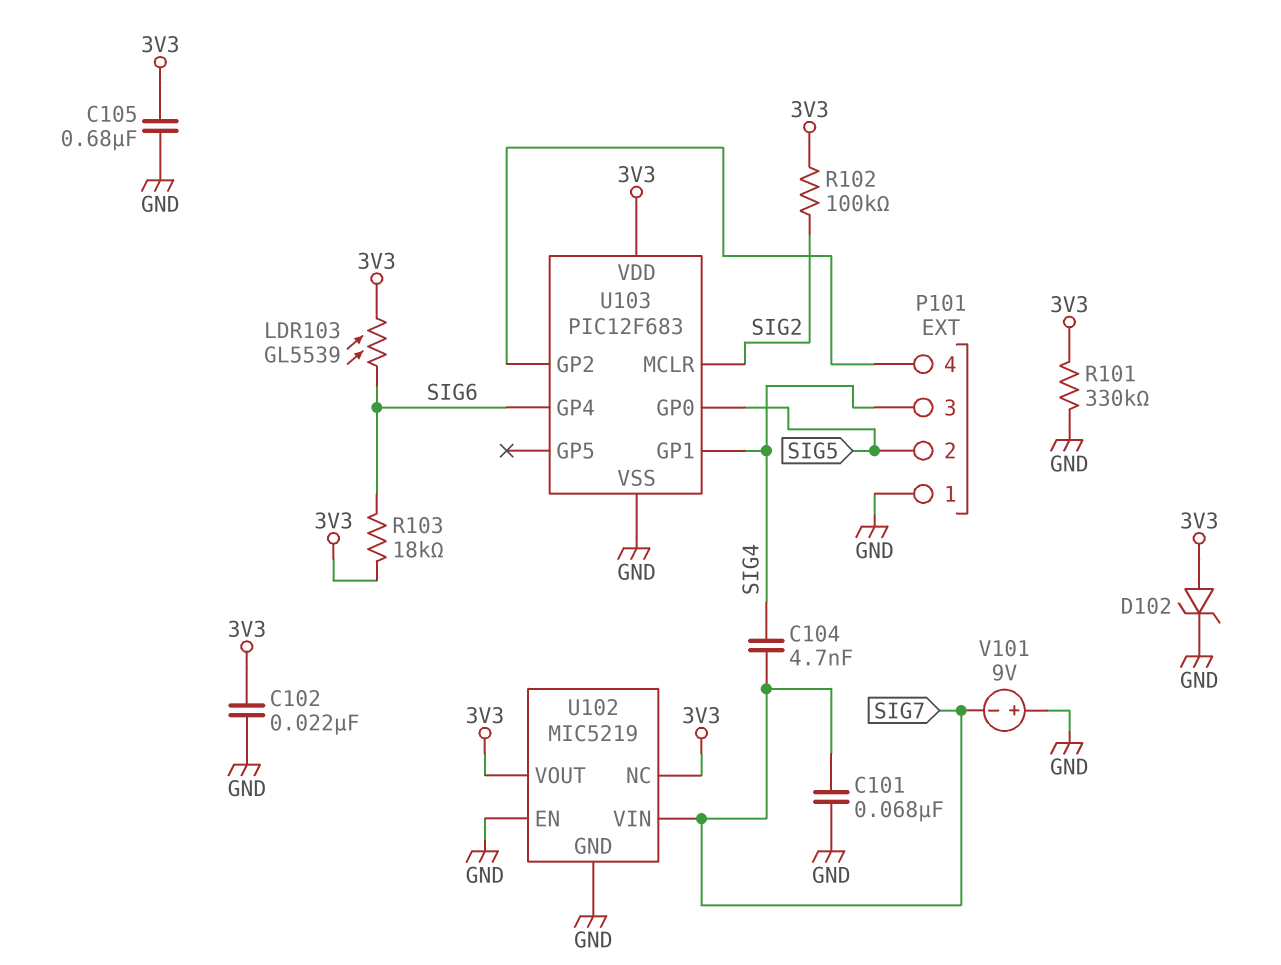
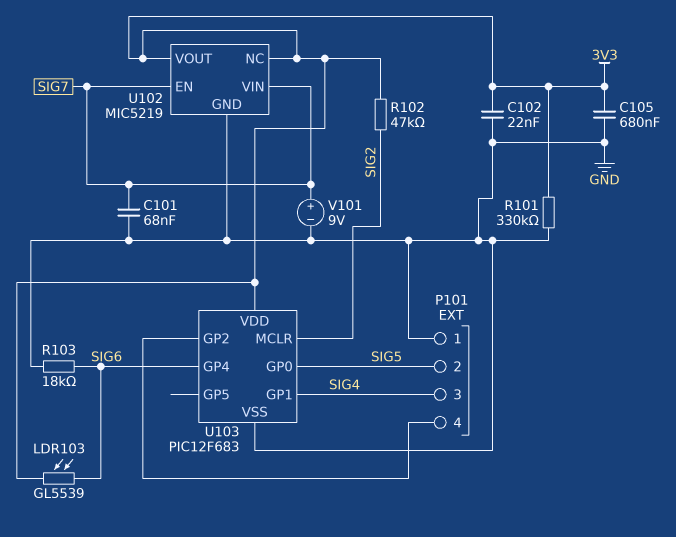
C104: 4.7nF (SIG4, SIG7) -> none
D102: zener (A 3V3, K GND) -> none
R102: 100k (3V3, SIG2) -> 47k (3V3, SIG2)
R103: 18k (3V3, SIG6) -> 18k (GND, SIG6)
U102 pin EN: GND -> SIG7
V101: 9V (plus GND, minus SIG7) -> 9V (plus SIG7, minus GND)

